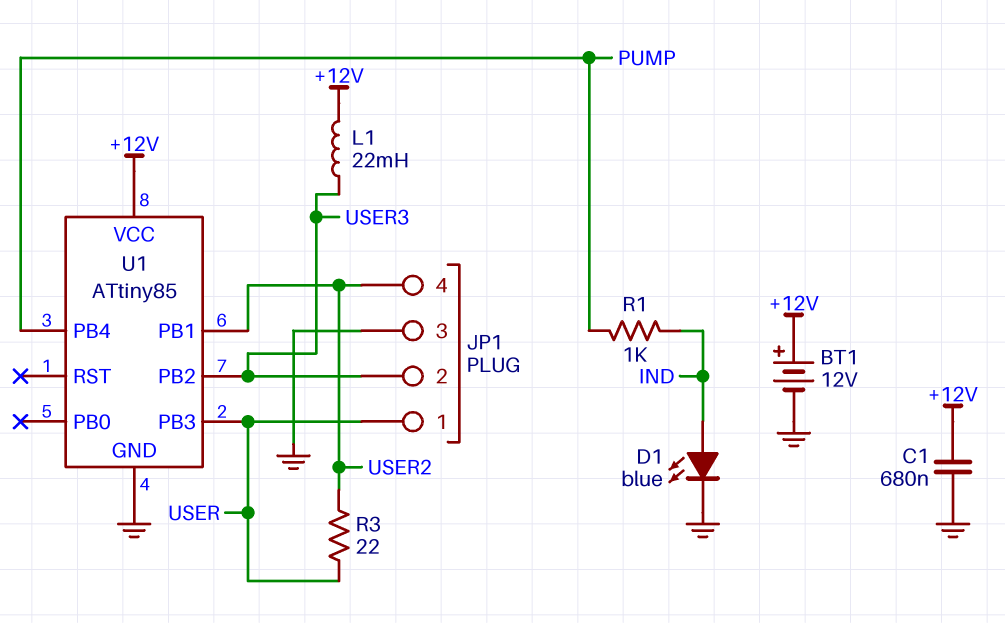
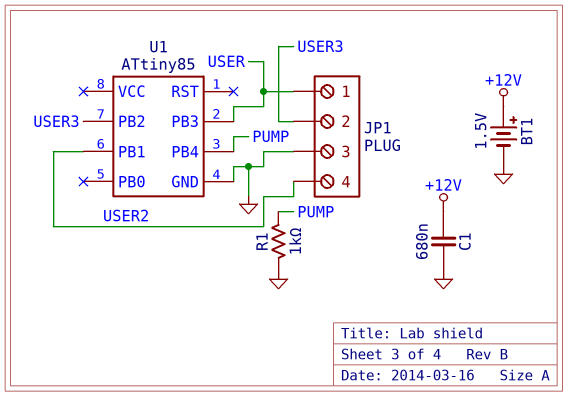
BT1: 12V (plus +12V, minus GND) -> 1.5V (plus +12V, minus GND)
D1: LED blue (A IND, K GND) -> none
L1: 22mH (+12V, USER3) -> none
R1: 1k (IND, PUMP) -> 1k (GND, PUMP)
R3: 22 (USER, USER2) -> none
U1 pin VCC: +12V -> none

